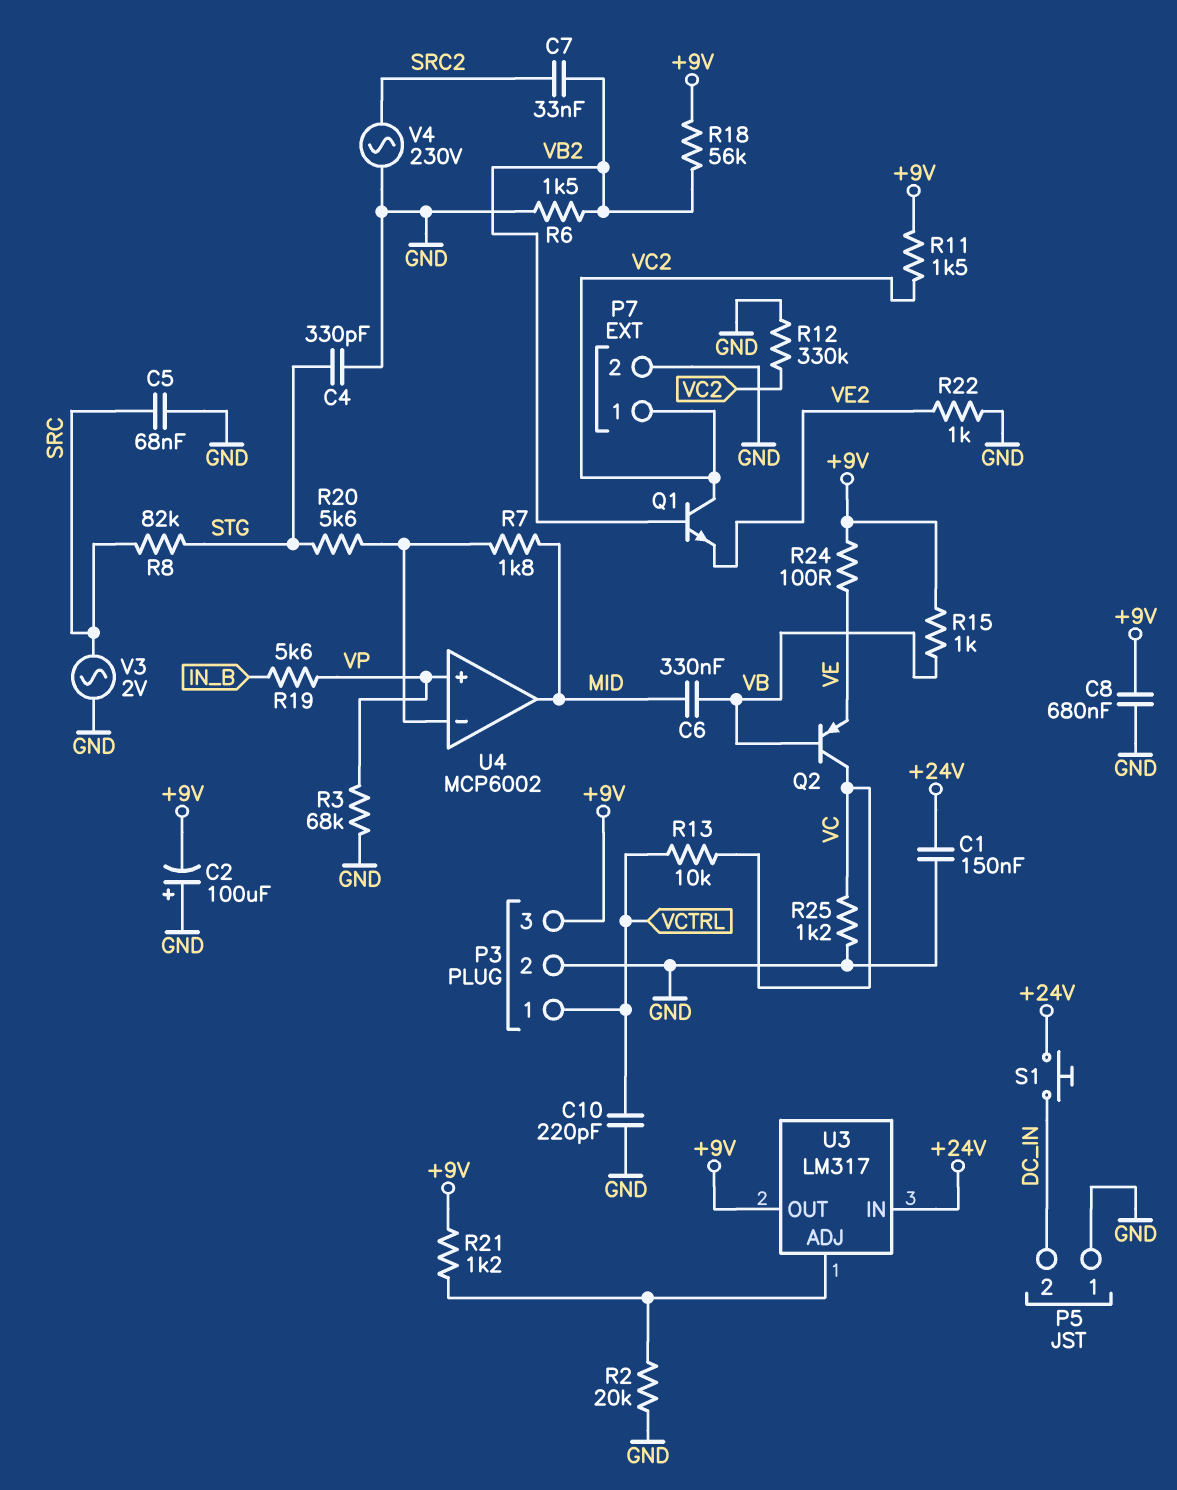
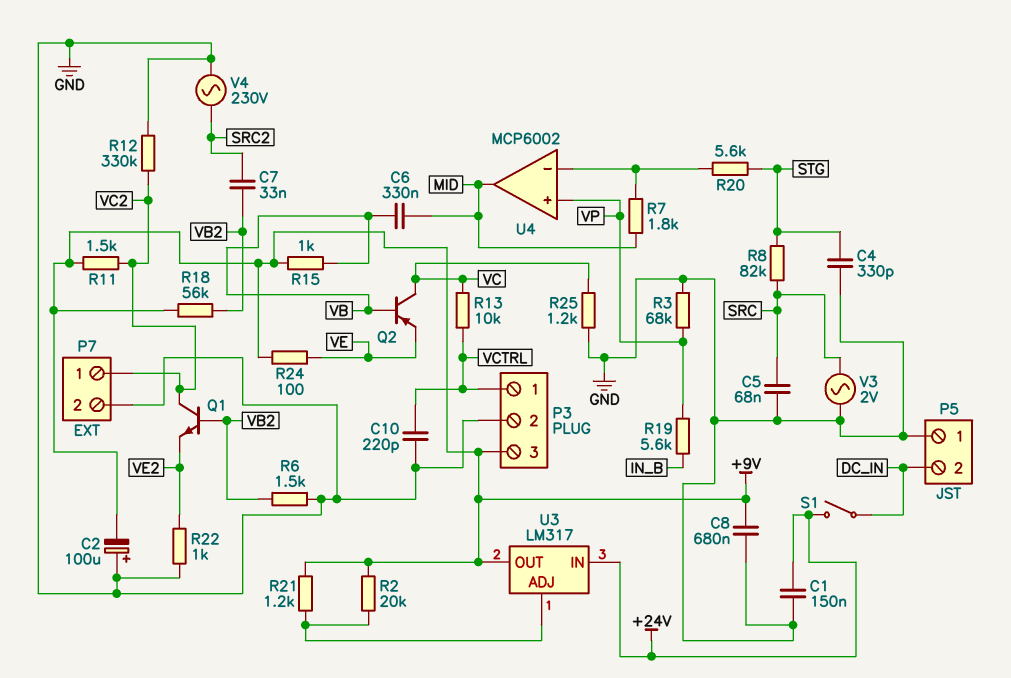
R2: 20k (GND, U3/ADJ) -> 20k (+9V, U3/ADJ)
S1: button (+24V, DC_IN) -> switch (+24V, DC_IN)

